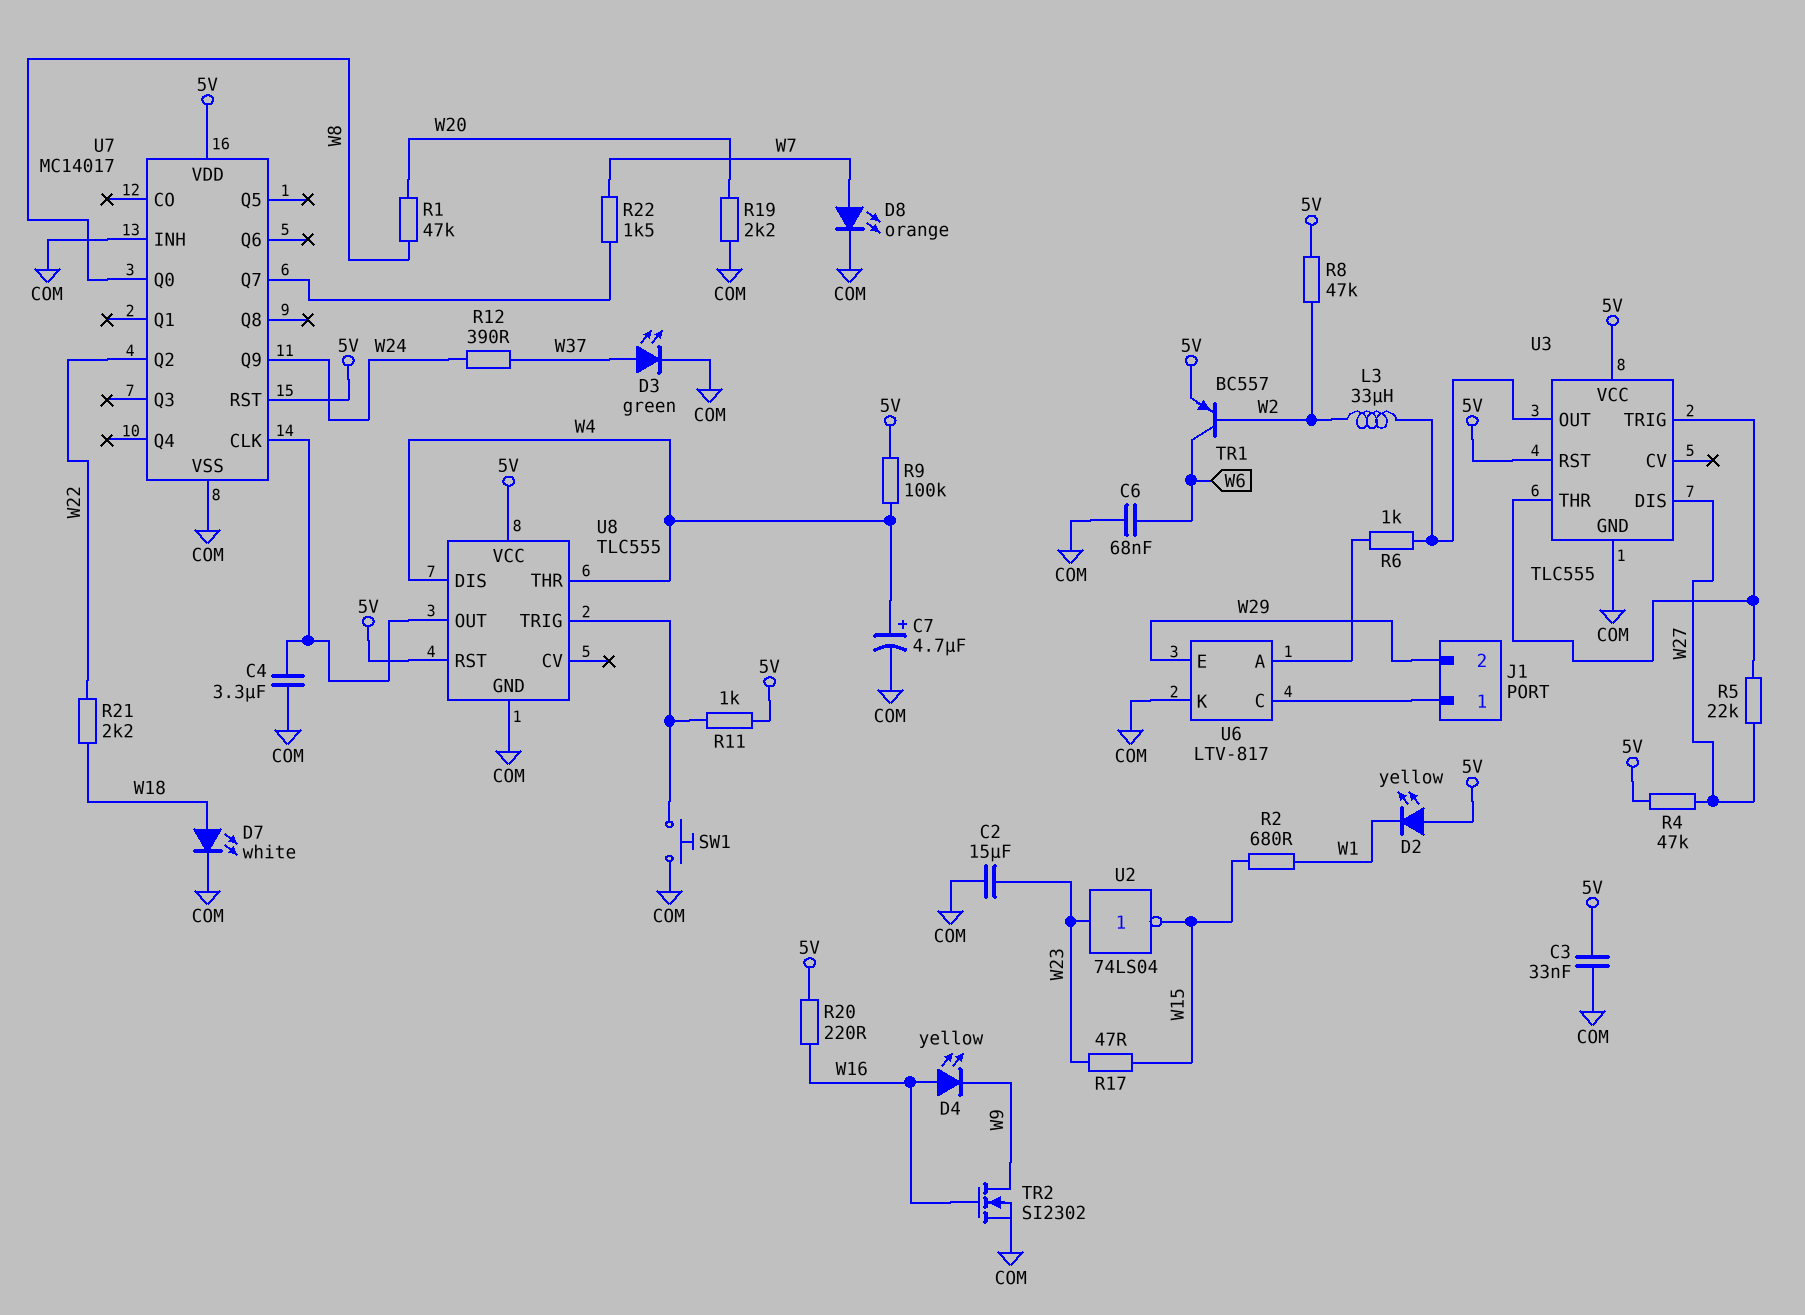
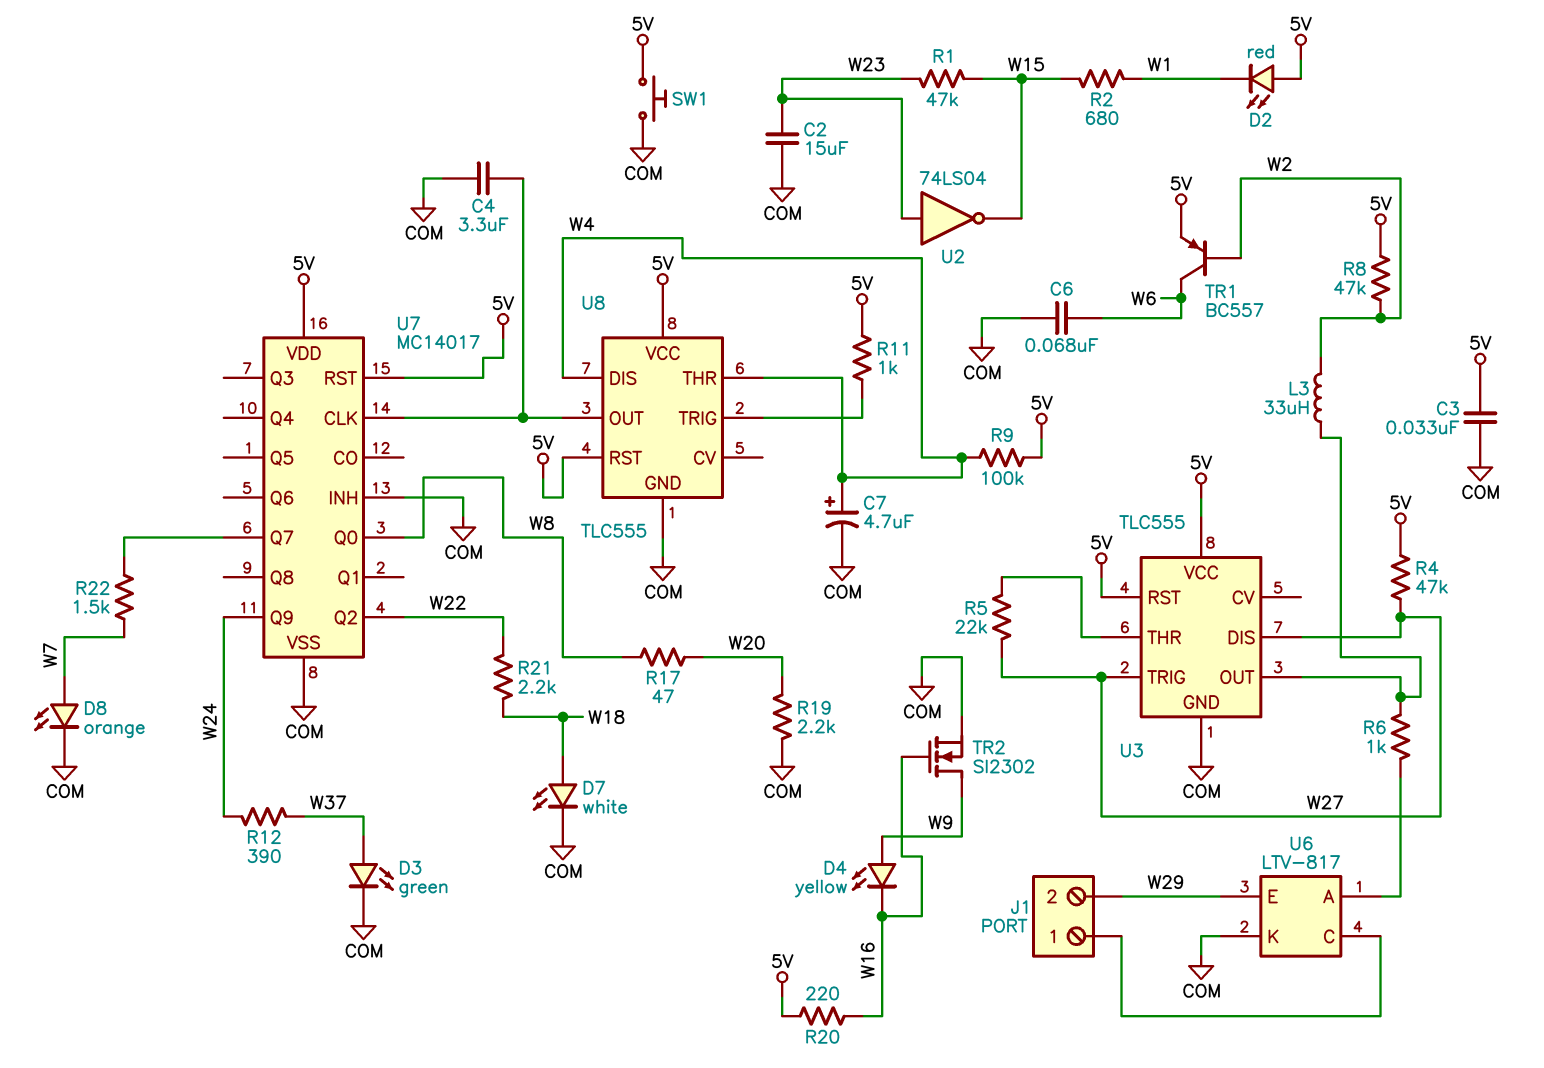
D2: LED yellow (A 5V, K W1) -> LED red (A 5V, K W1)
D4: LED yellow (A W16, K W9) -> LED yellow (A W9, K W16)
R1: 47k (W8, W20) -> 47k (W15, W23)
R17: 47 (W15, W23) -> 47 (W8, W20)
SW1: button (COM, U8/TRIG) -> button (5V, COM)
U3 pin TRIG: U3/THR -> W27

